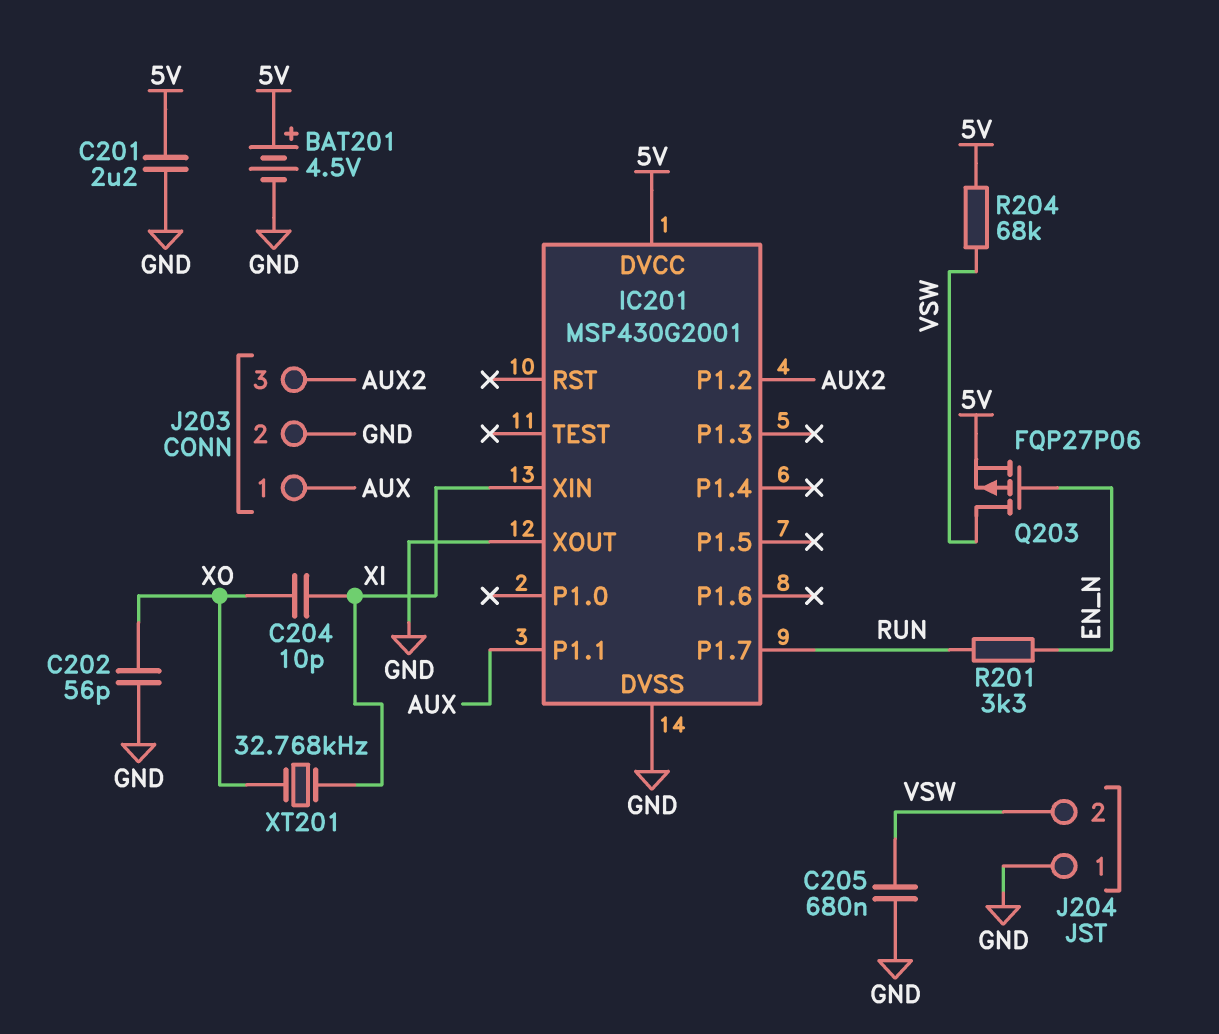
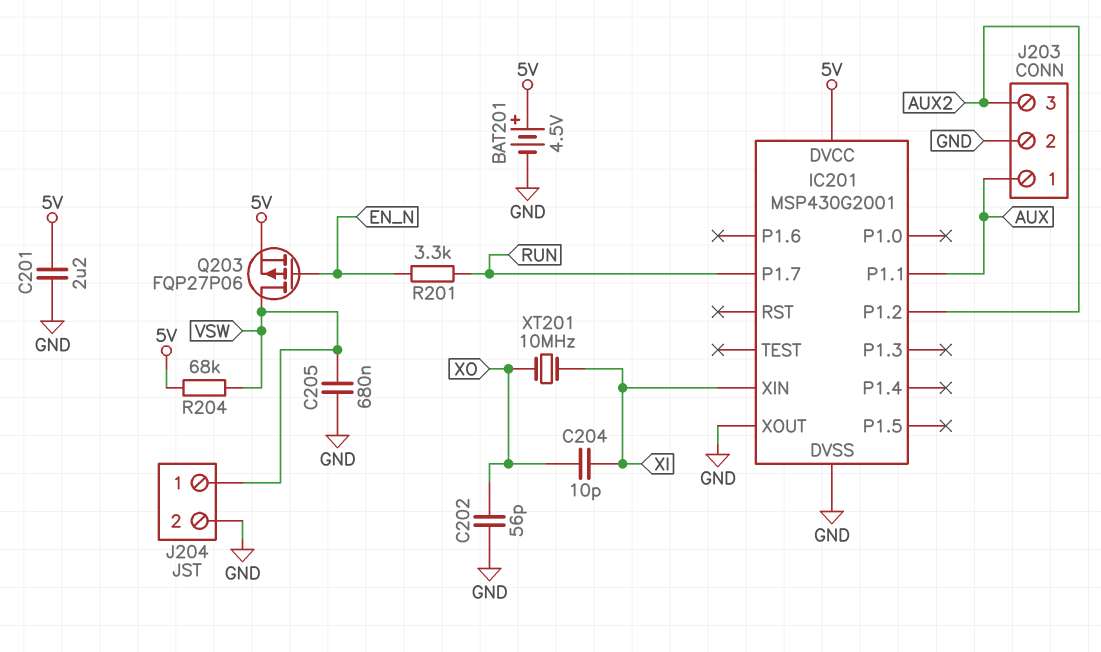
J204 pin 1: GND -> VSW
J204 pin 2: VSW -> GND
XT201: 32.768kHz (XI, XO) -> 10MHz (XI, XO)

